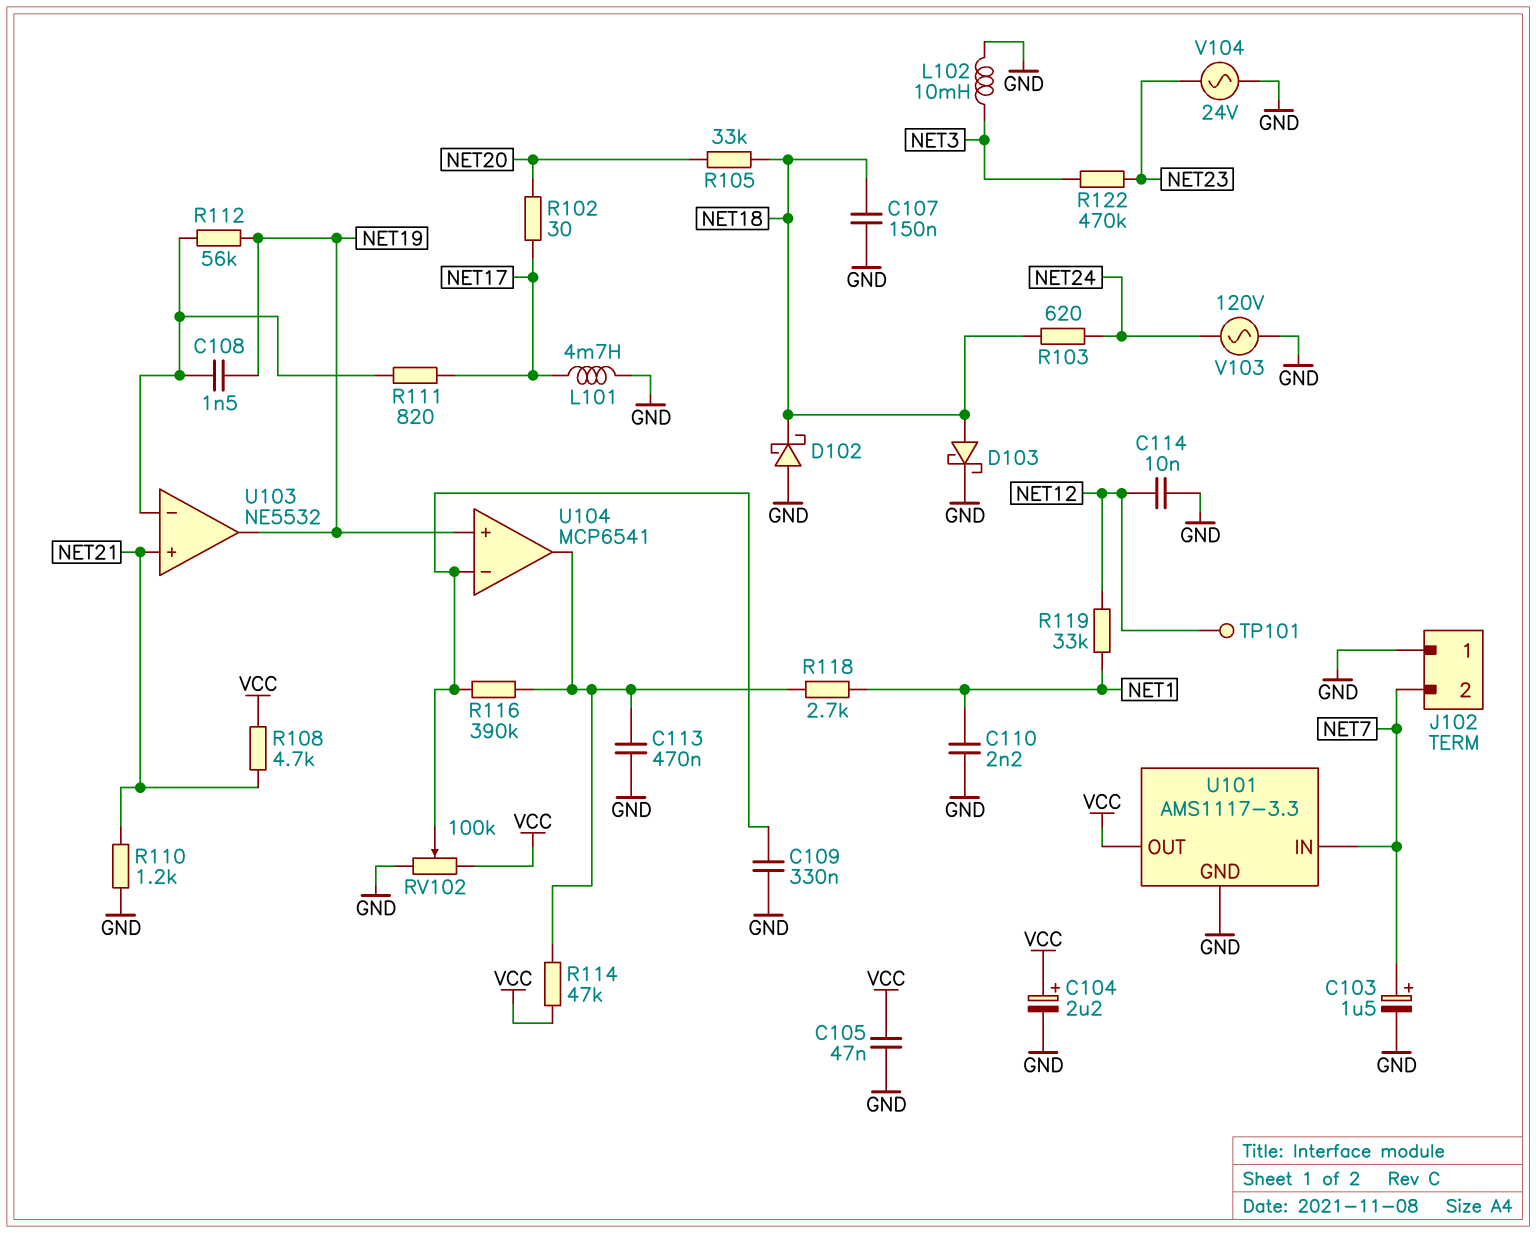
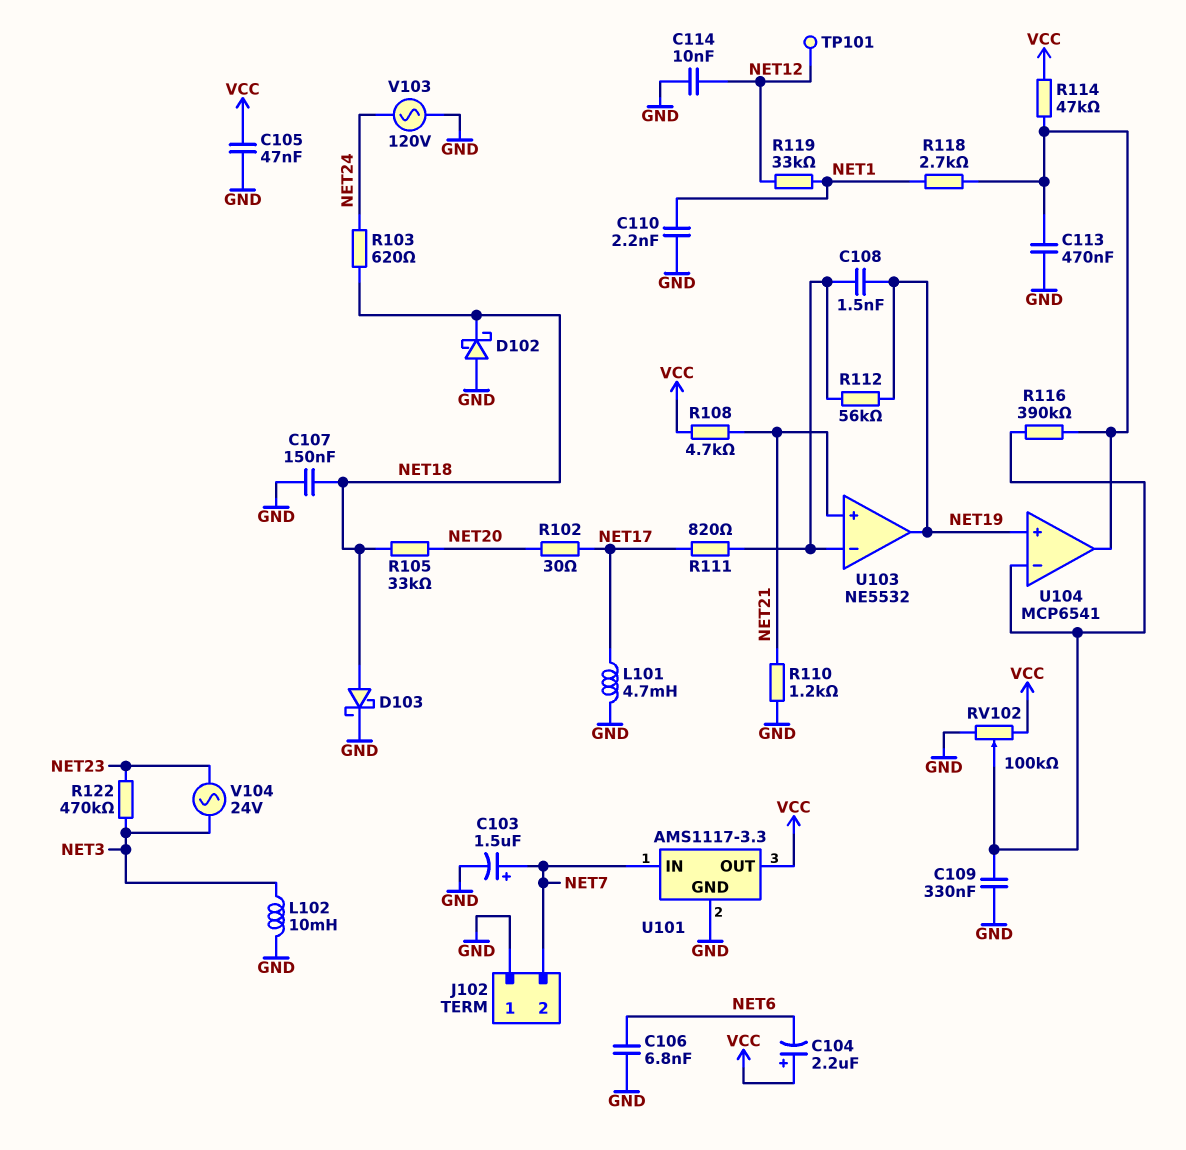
C104: 2.2uF (plus VCC, minus GND) -> 2.2uF (plus VCC, minus NET6)
C106: none -> 6.8nF (GND, NET6)
V104: AC 24V (GND, NET23) -> AC 24V (NET3, NET23)

